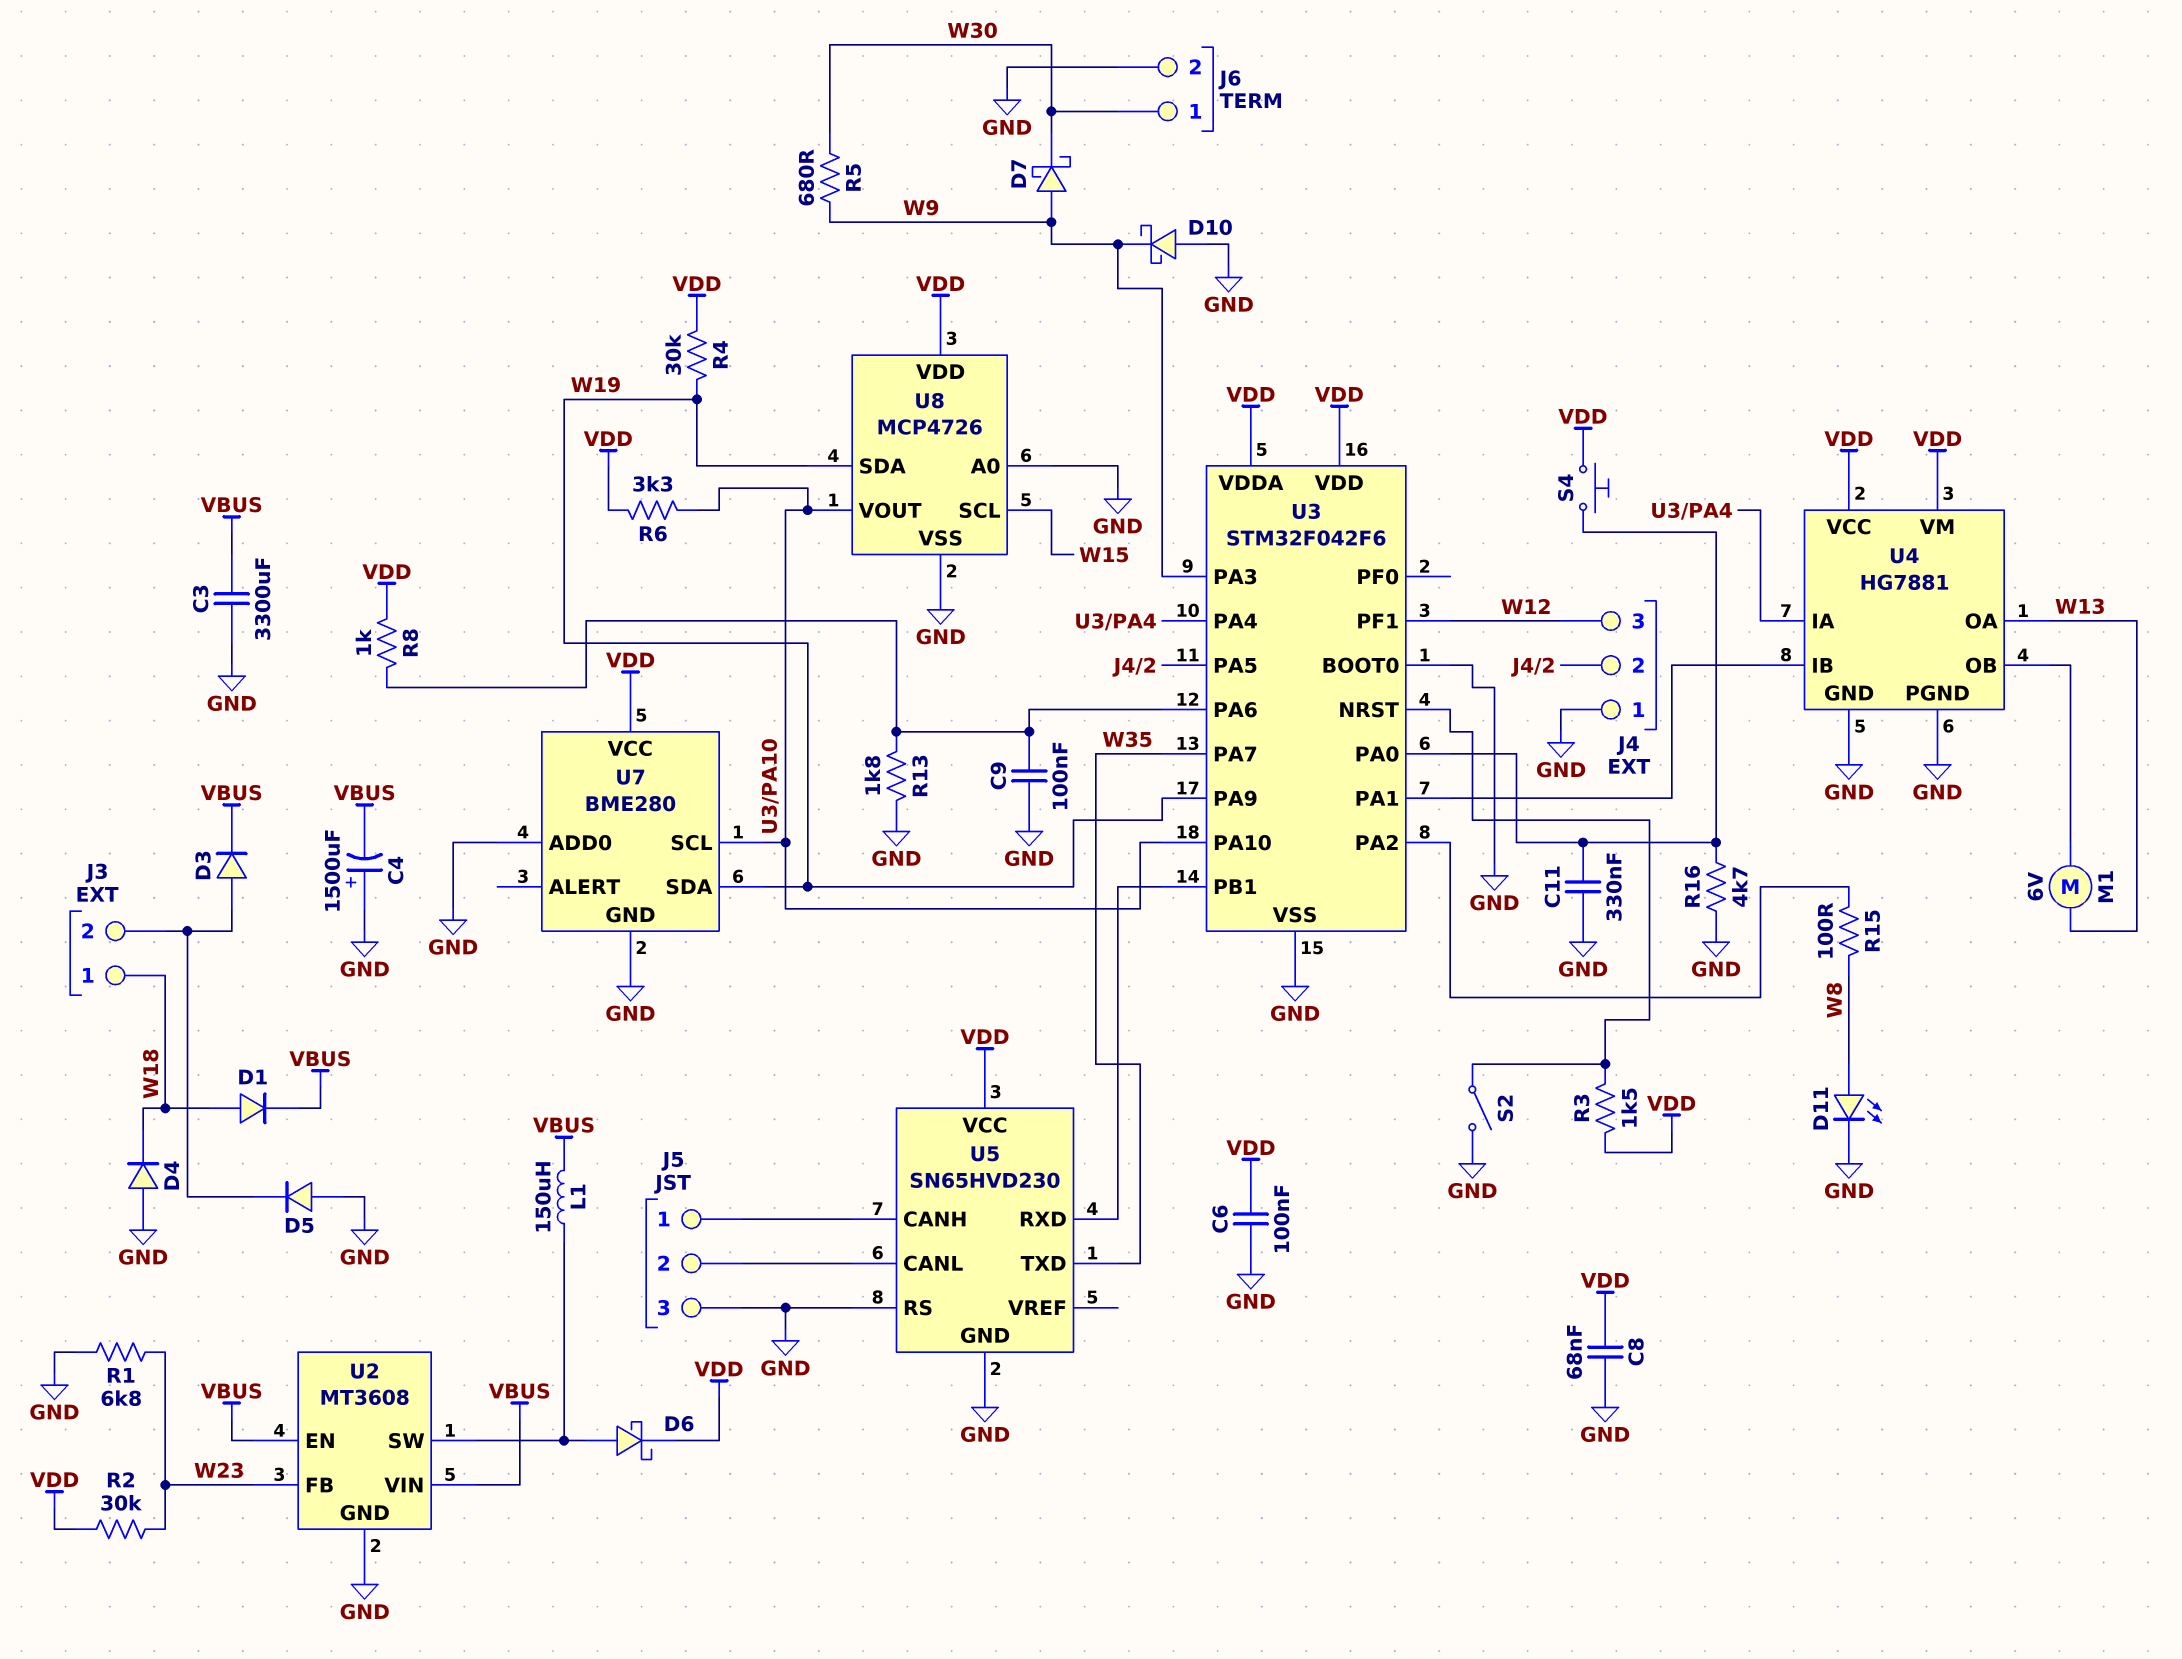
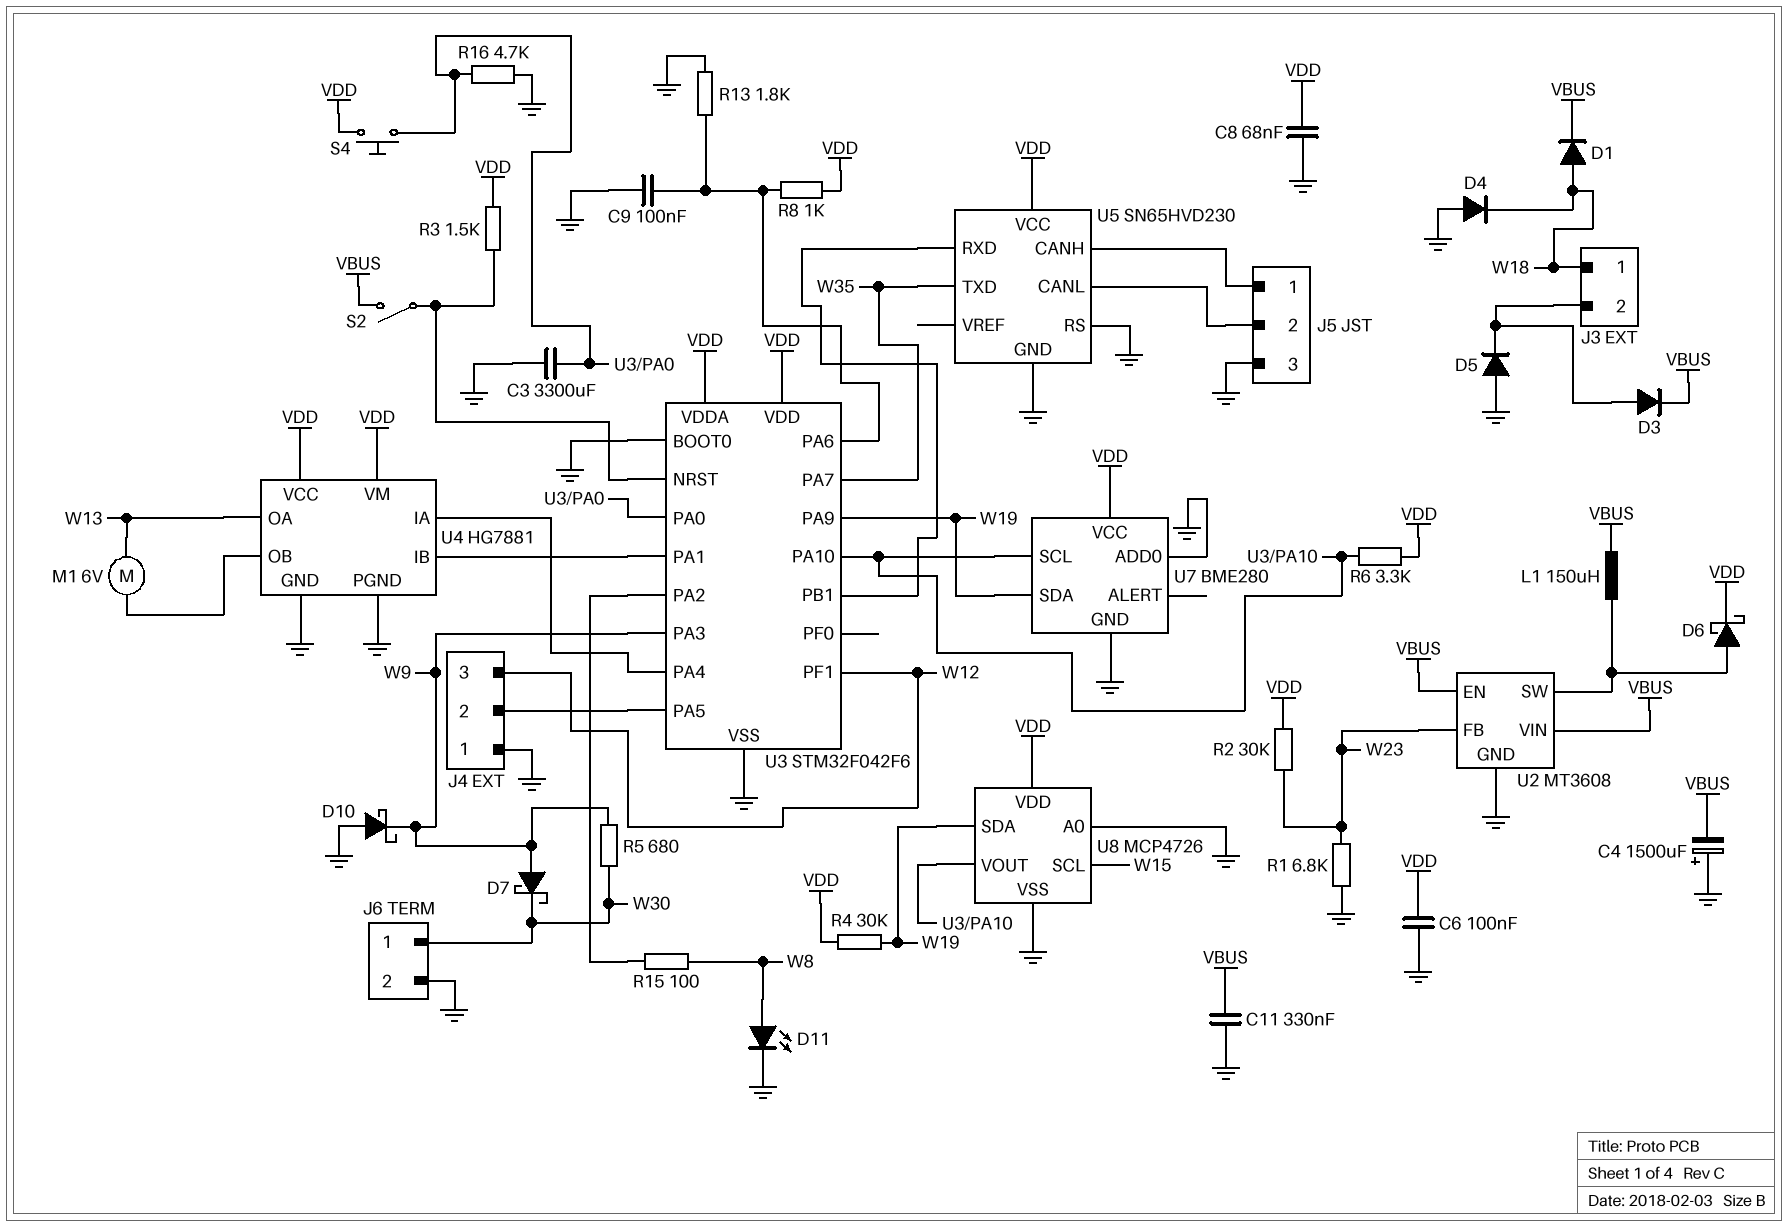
C3: 3300uF (GND, VBUS) -> 3300uF (GND, U3/PA0)
C11: 330nF (GND, U3/PA0) -> 330nF (GND, VBUS)
S2: switch (GND, U3/NRST) -> switch (U3/NRST, VBUS)

